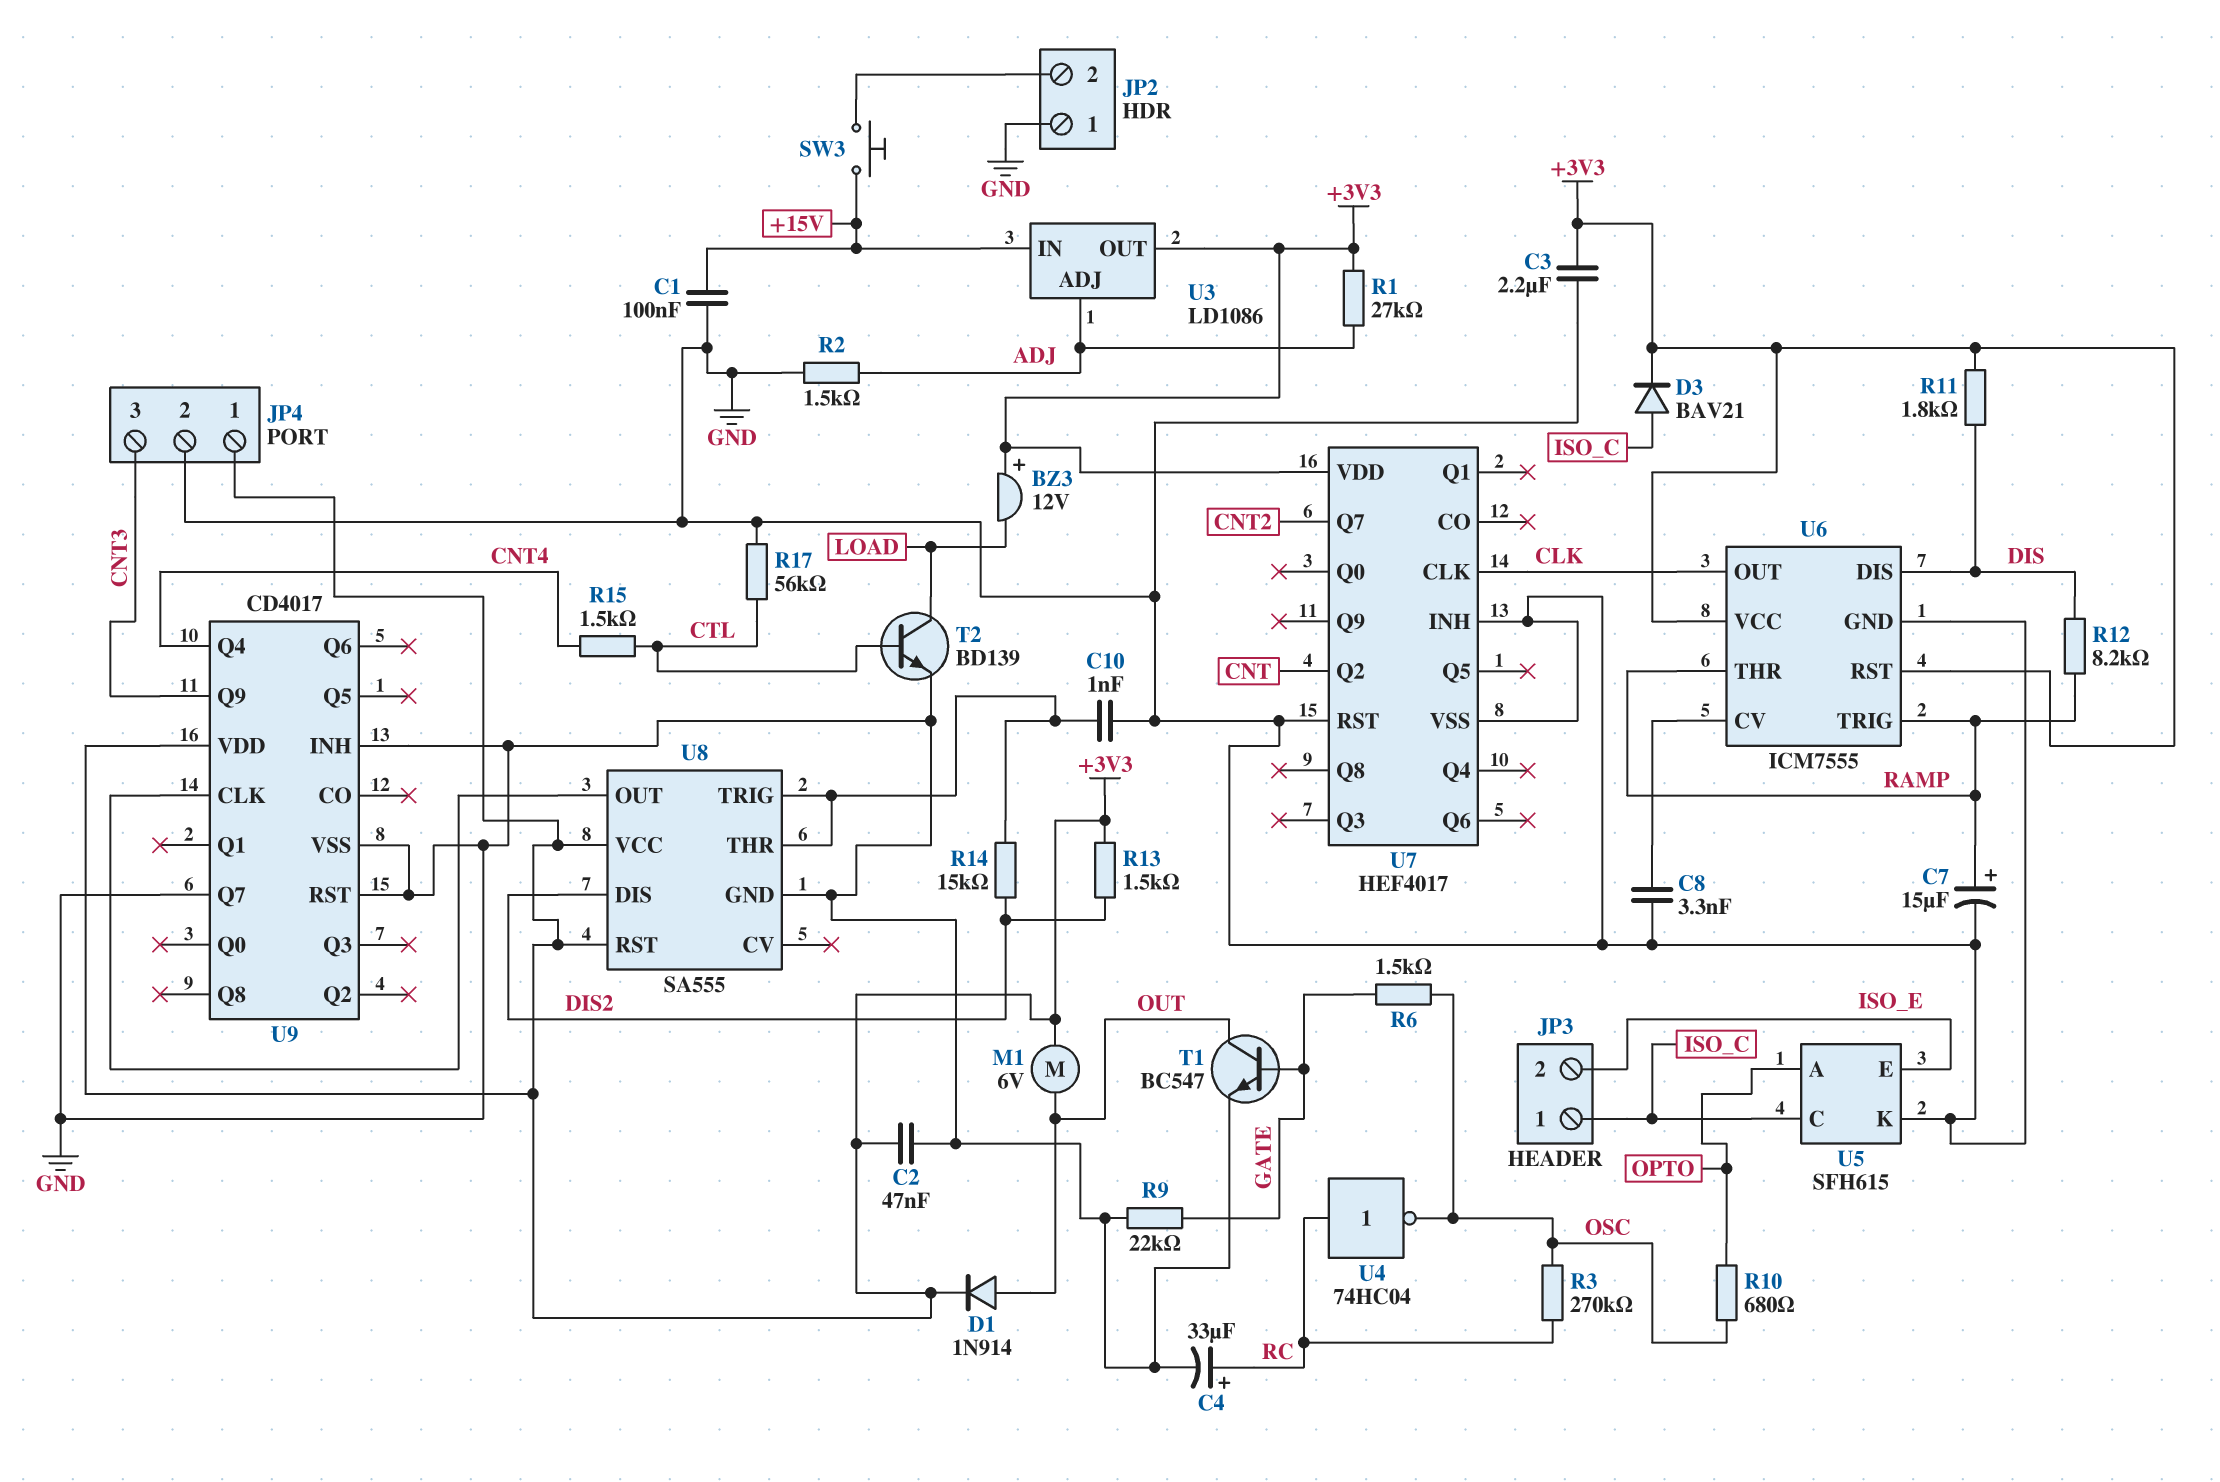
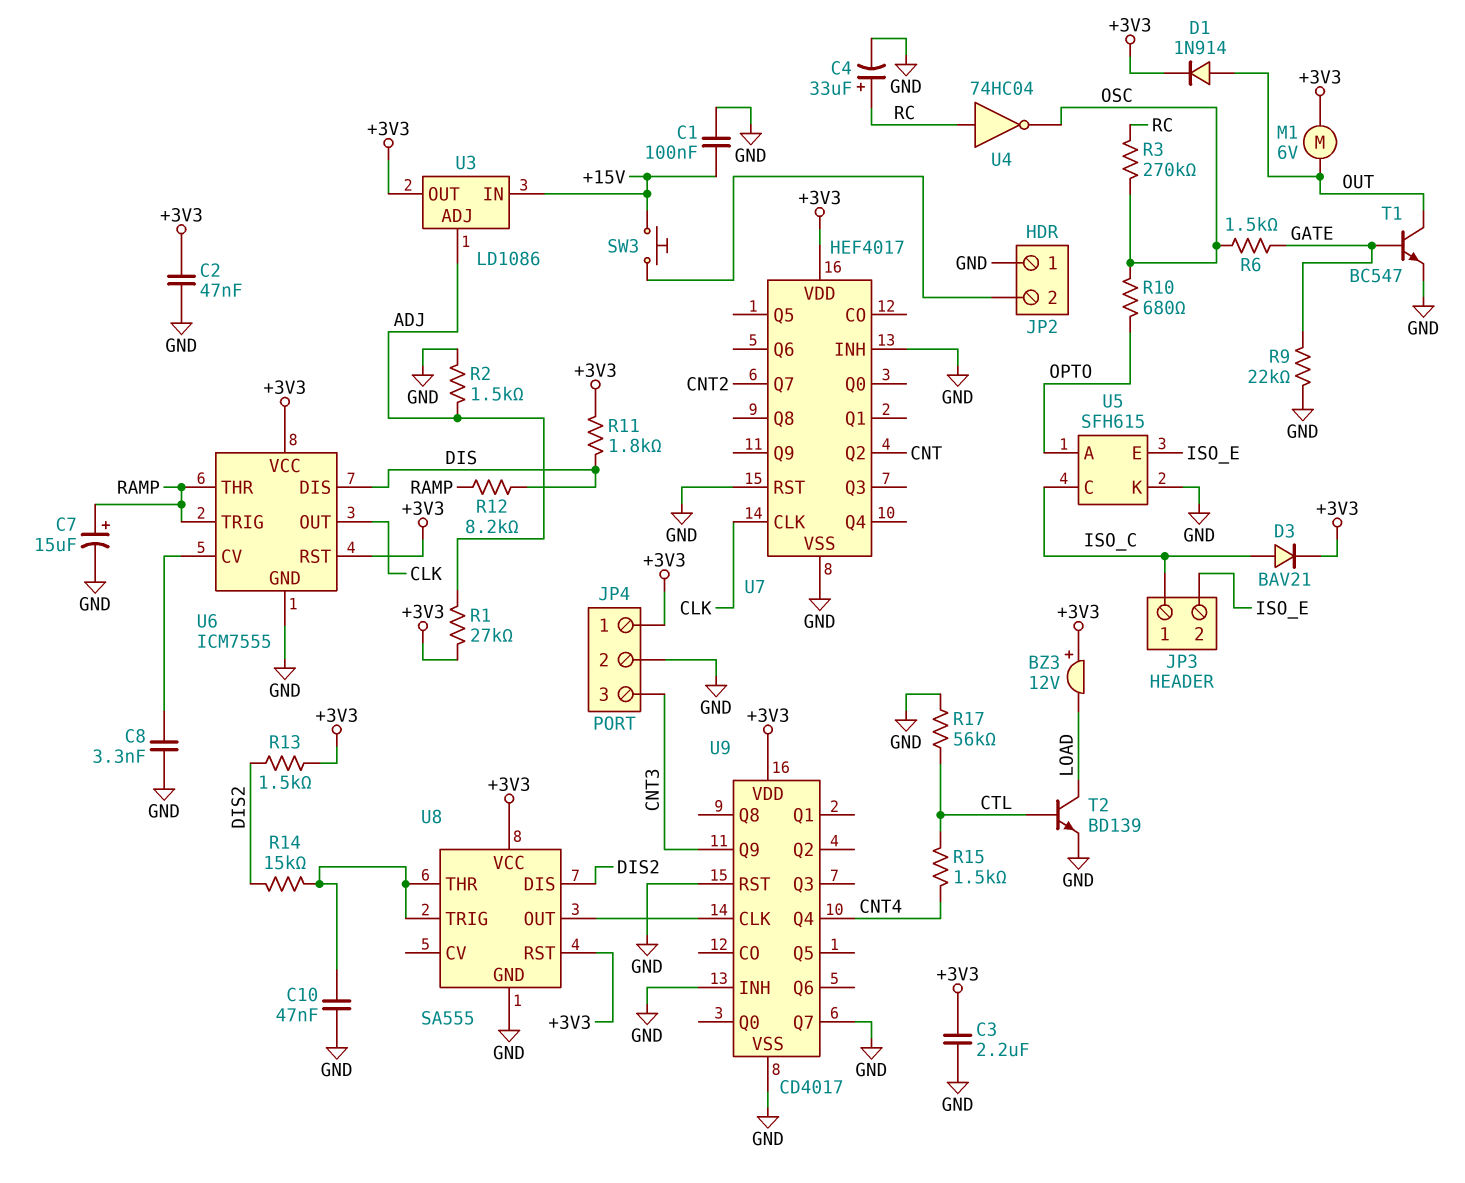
C10: 1nF (GND, U8/THR) -> 47nF (GND, U8/THR)

